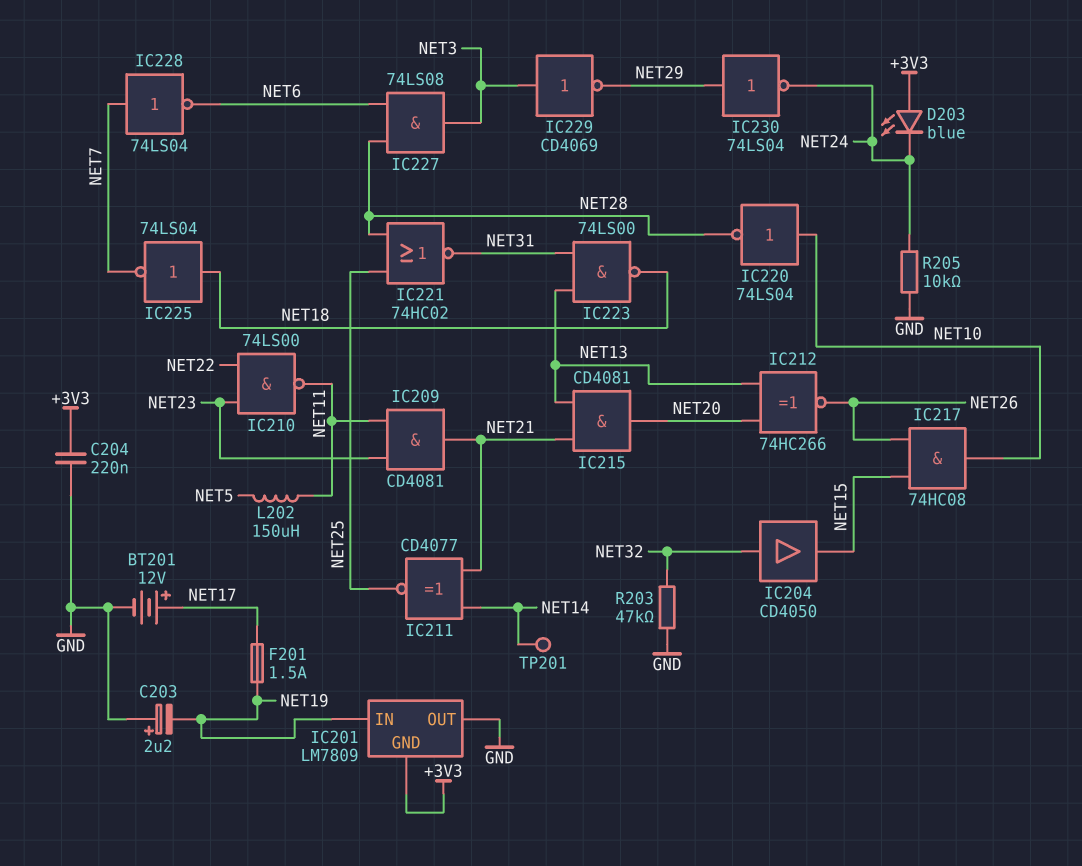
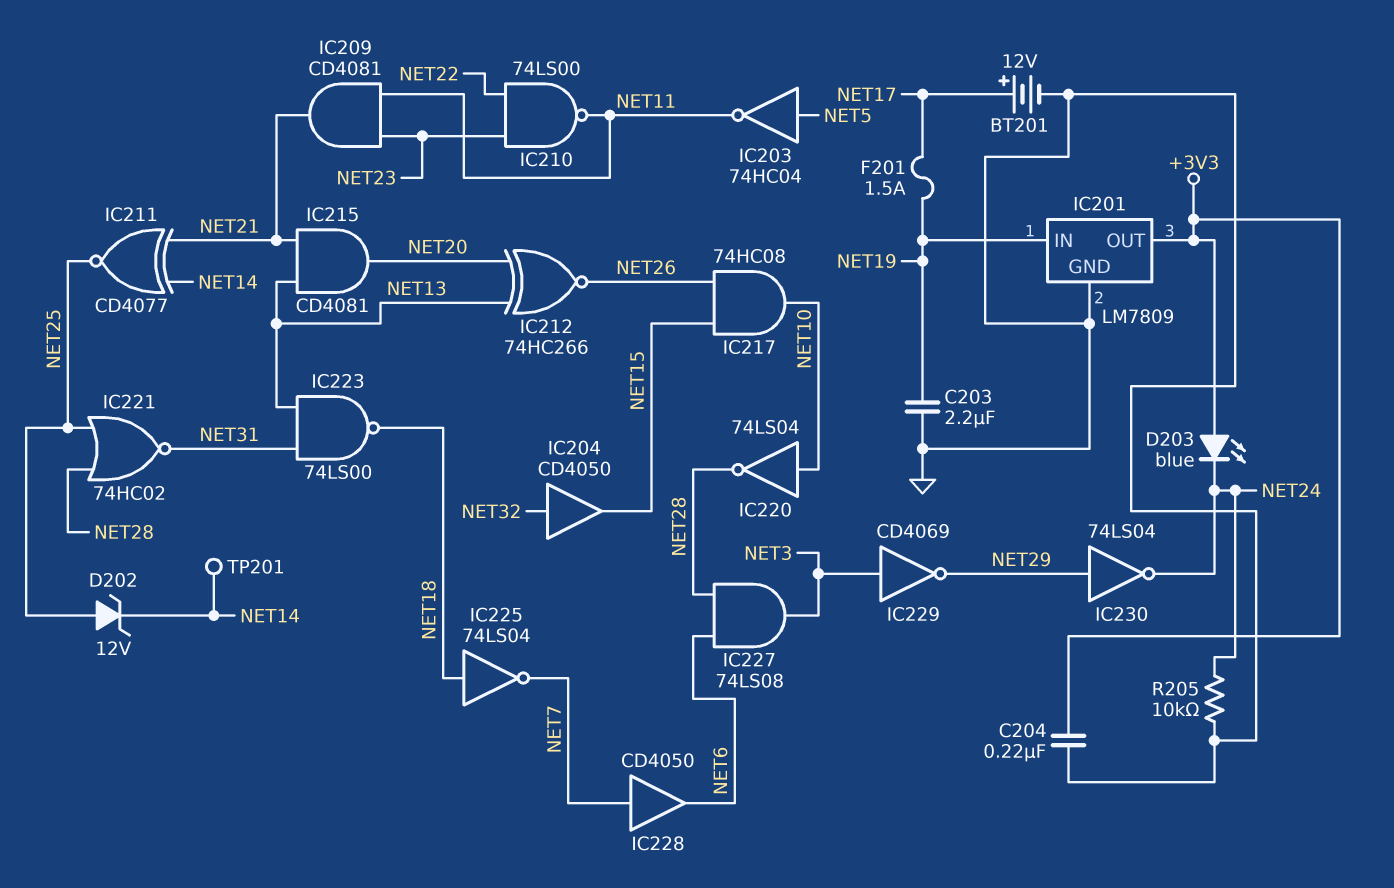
C203: 2.2uF (plus GND, minus NET19) -> 2.2uF (GND, NET19)
D202: none -> zener 12V (A NET25, K NET14)
IC201 pin GND: +3V3 -> GND
IC201 pin OUT: GND -> +3V3
IC203: none -> NOT 74HC04 (in NET5, out NET11)
IC228: NOT 74LS04 (in NET7, out NET6) -> buffer CD4050 (in NET7, out NET6)
L202: 150uH (NET5, NET11) -> none
R203: 47k (GND, NET32) -> none

